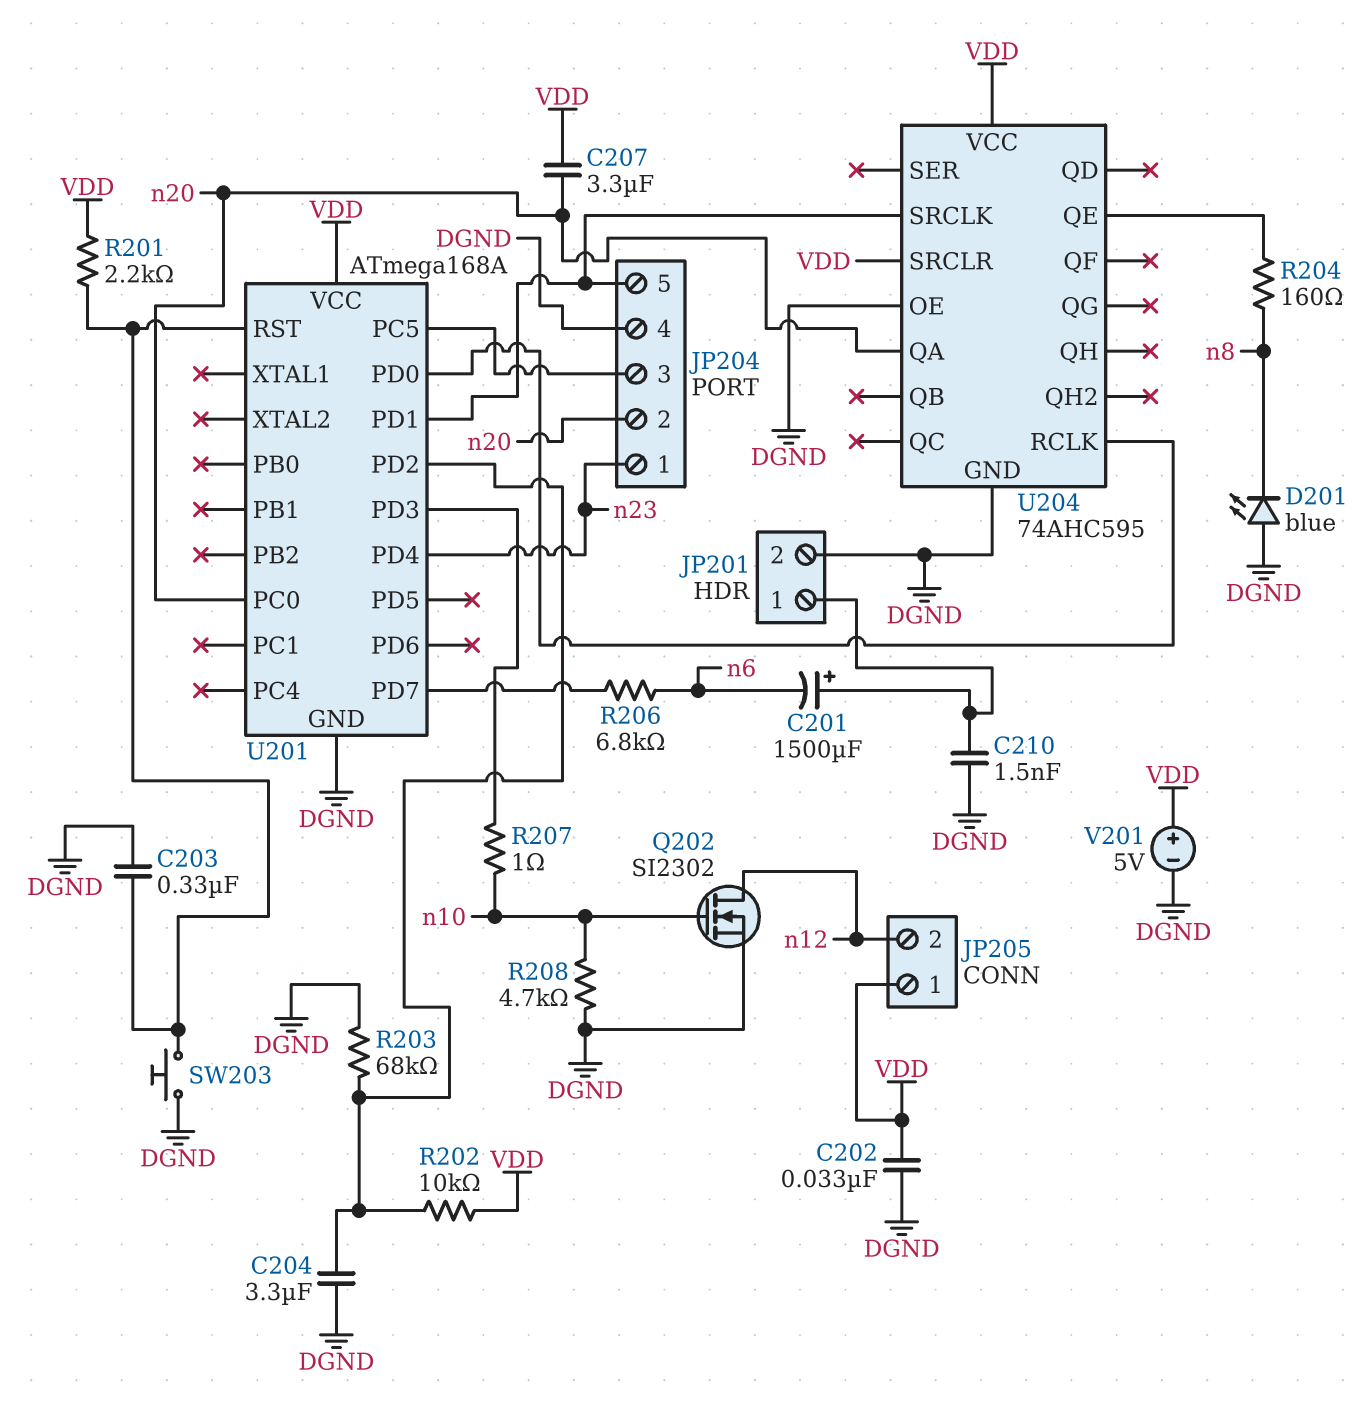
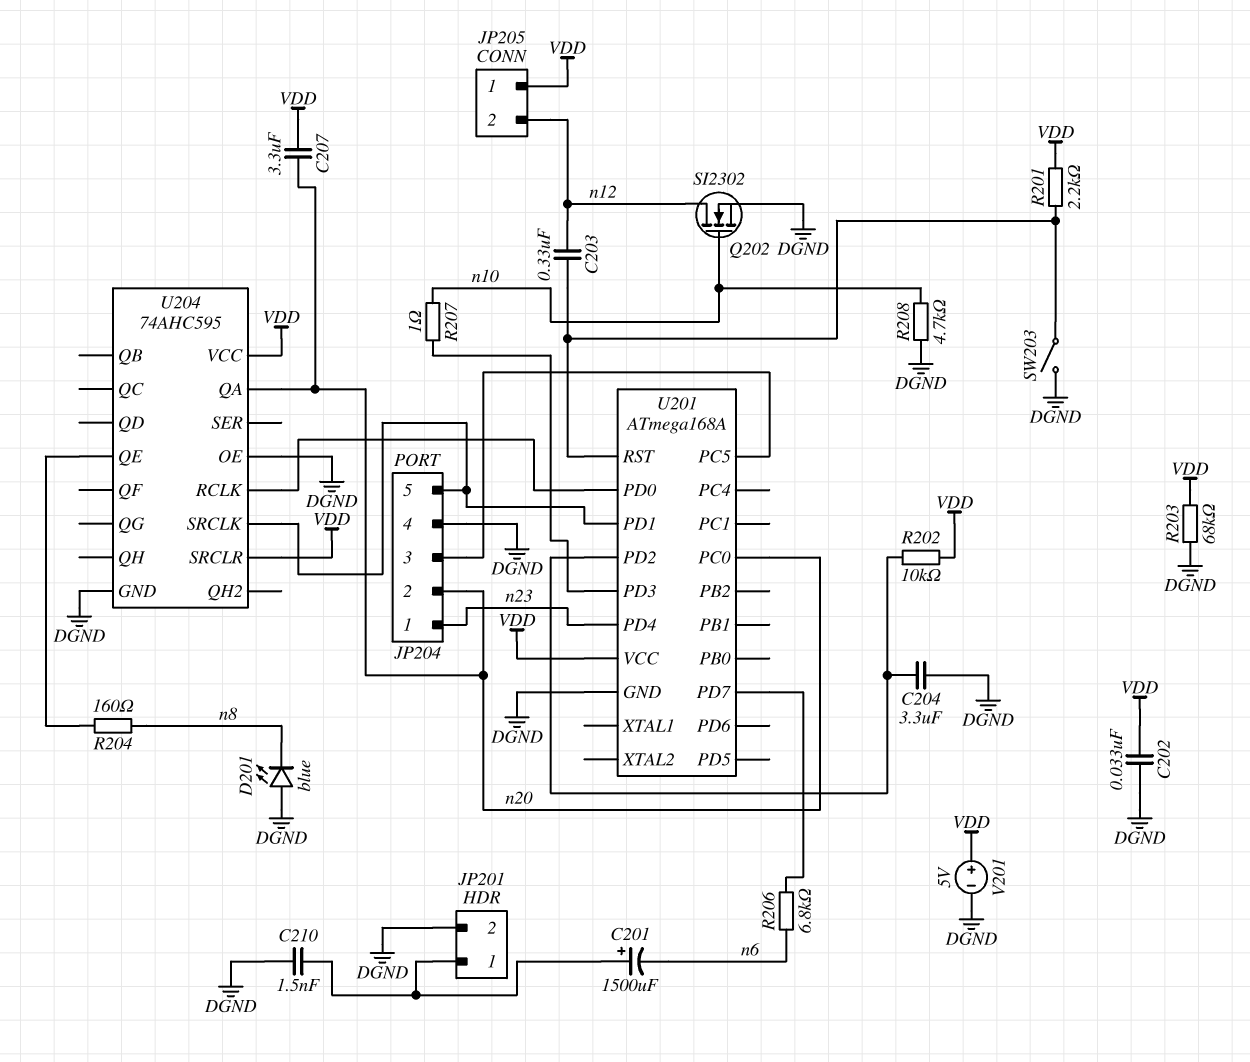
C203: 330nF (DGND, U201/RST) -> 330nF (U201/RST, n12)
R203: 68k (DGND, U201/PD2) -> 68k (DGND, VDD)
SW203: button (DGND, U201/RST) -> switch (DGND, U201/RST)

